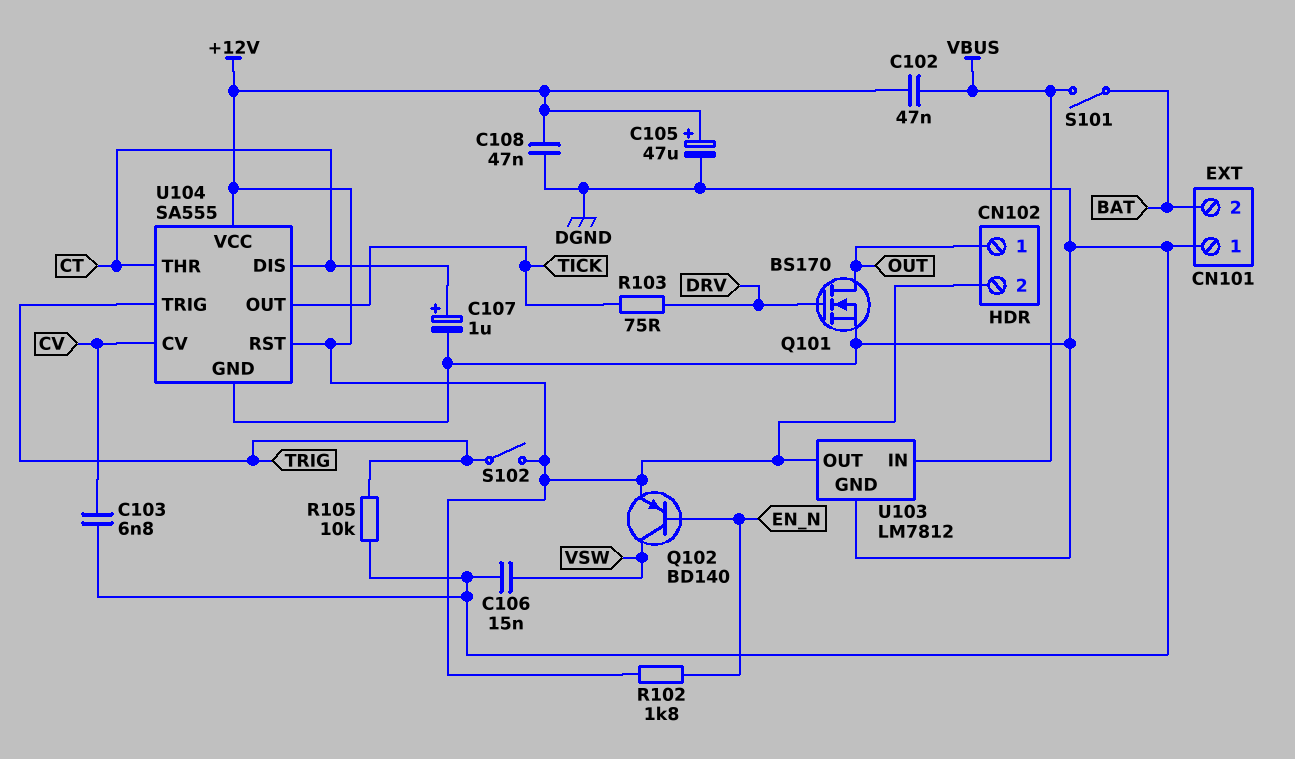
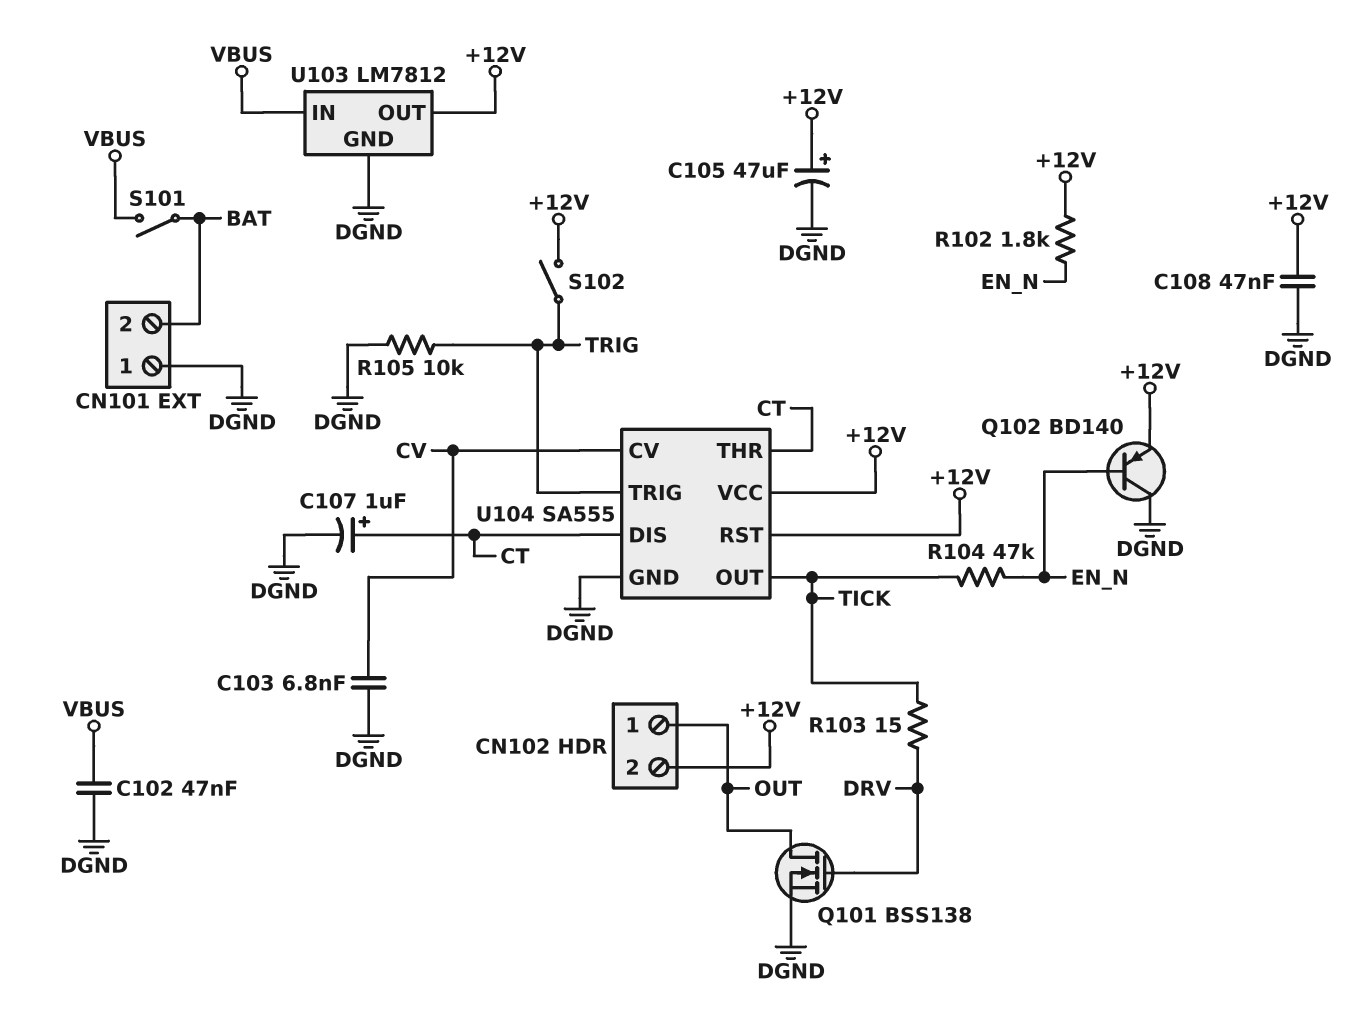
C102: 47nF (+12V, VBUS) -> 47nF (DGND, VBUS)
C106: 15nF (DGND, VSW) -> none
Q101: NMOS BS170 (G DRV, D OUT, S DGND) -> NMOS BSS138 (G DRV, D OUT, S DGND)
Q102: PNP BD140 (B EN_N, C VSW, E +12V) -> PNP BD140 (B EN_N, C DGND, E +12V)
R103: 75 (DRV, TICK) -> 15 (DRV, TICK)
R104: none -> 47k (EN_N, TICK)

